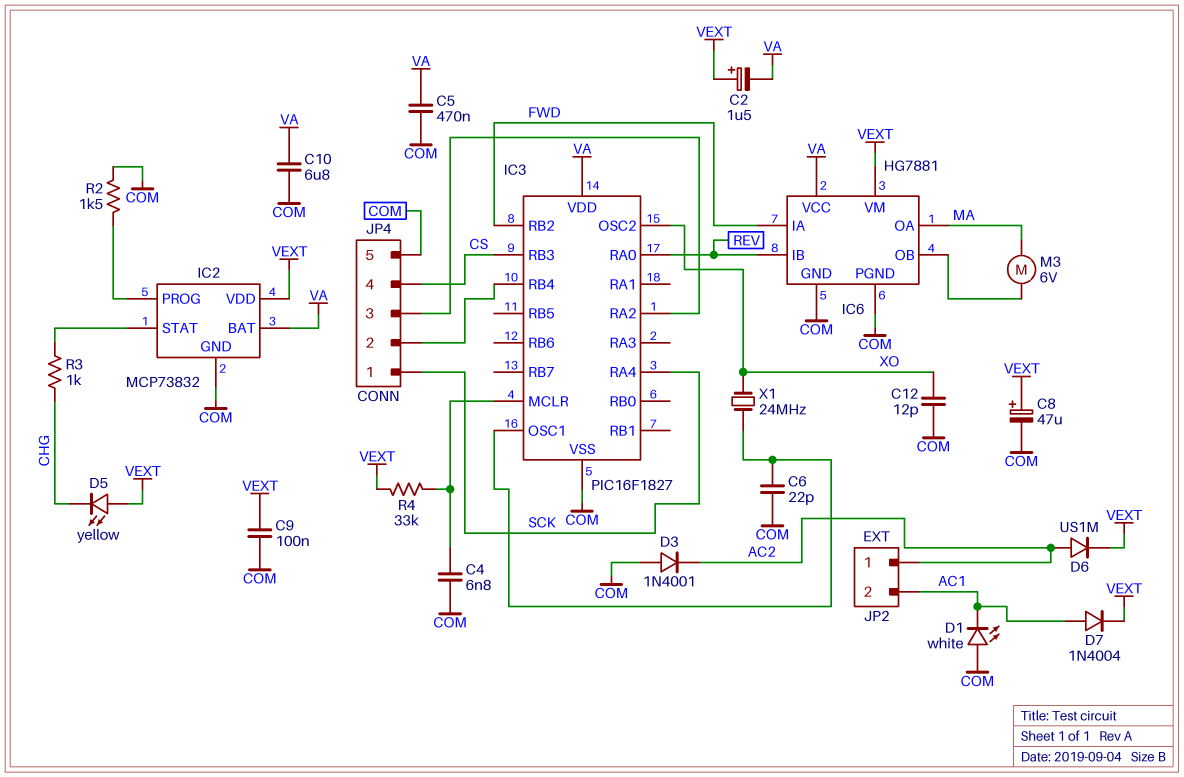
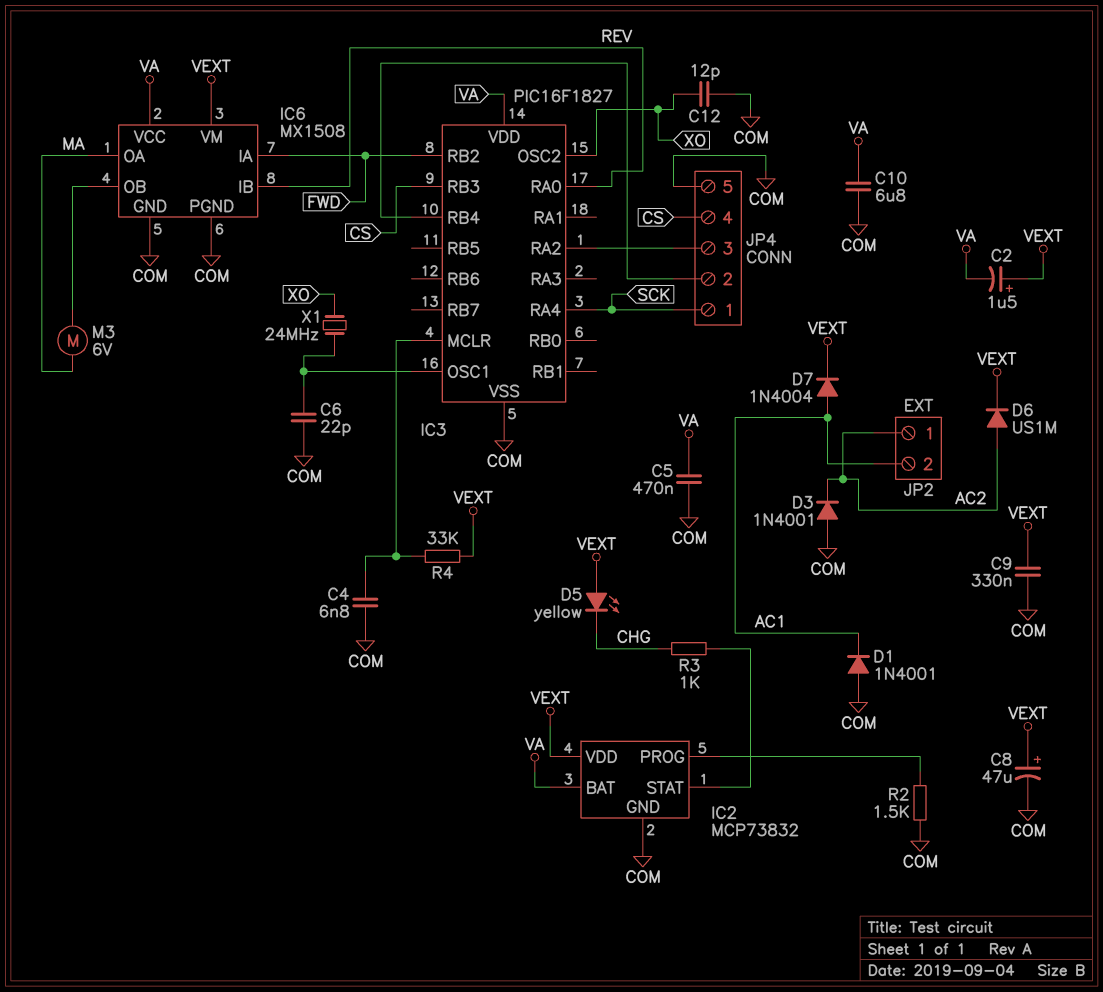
C9: 100nF (COM, VEXT) -> 330nF (COM, VEXT)
D1: LED white (A COM, K AC1) -> diode 1N4001 (A COM, K AC1)
IC6: HG7881 -> MX1508

